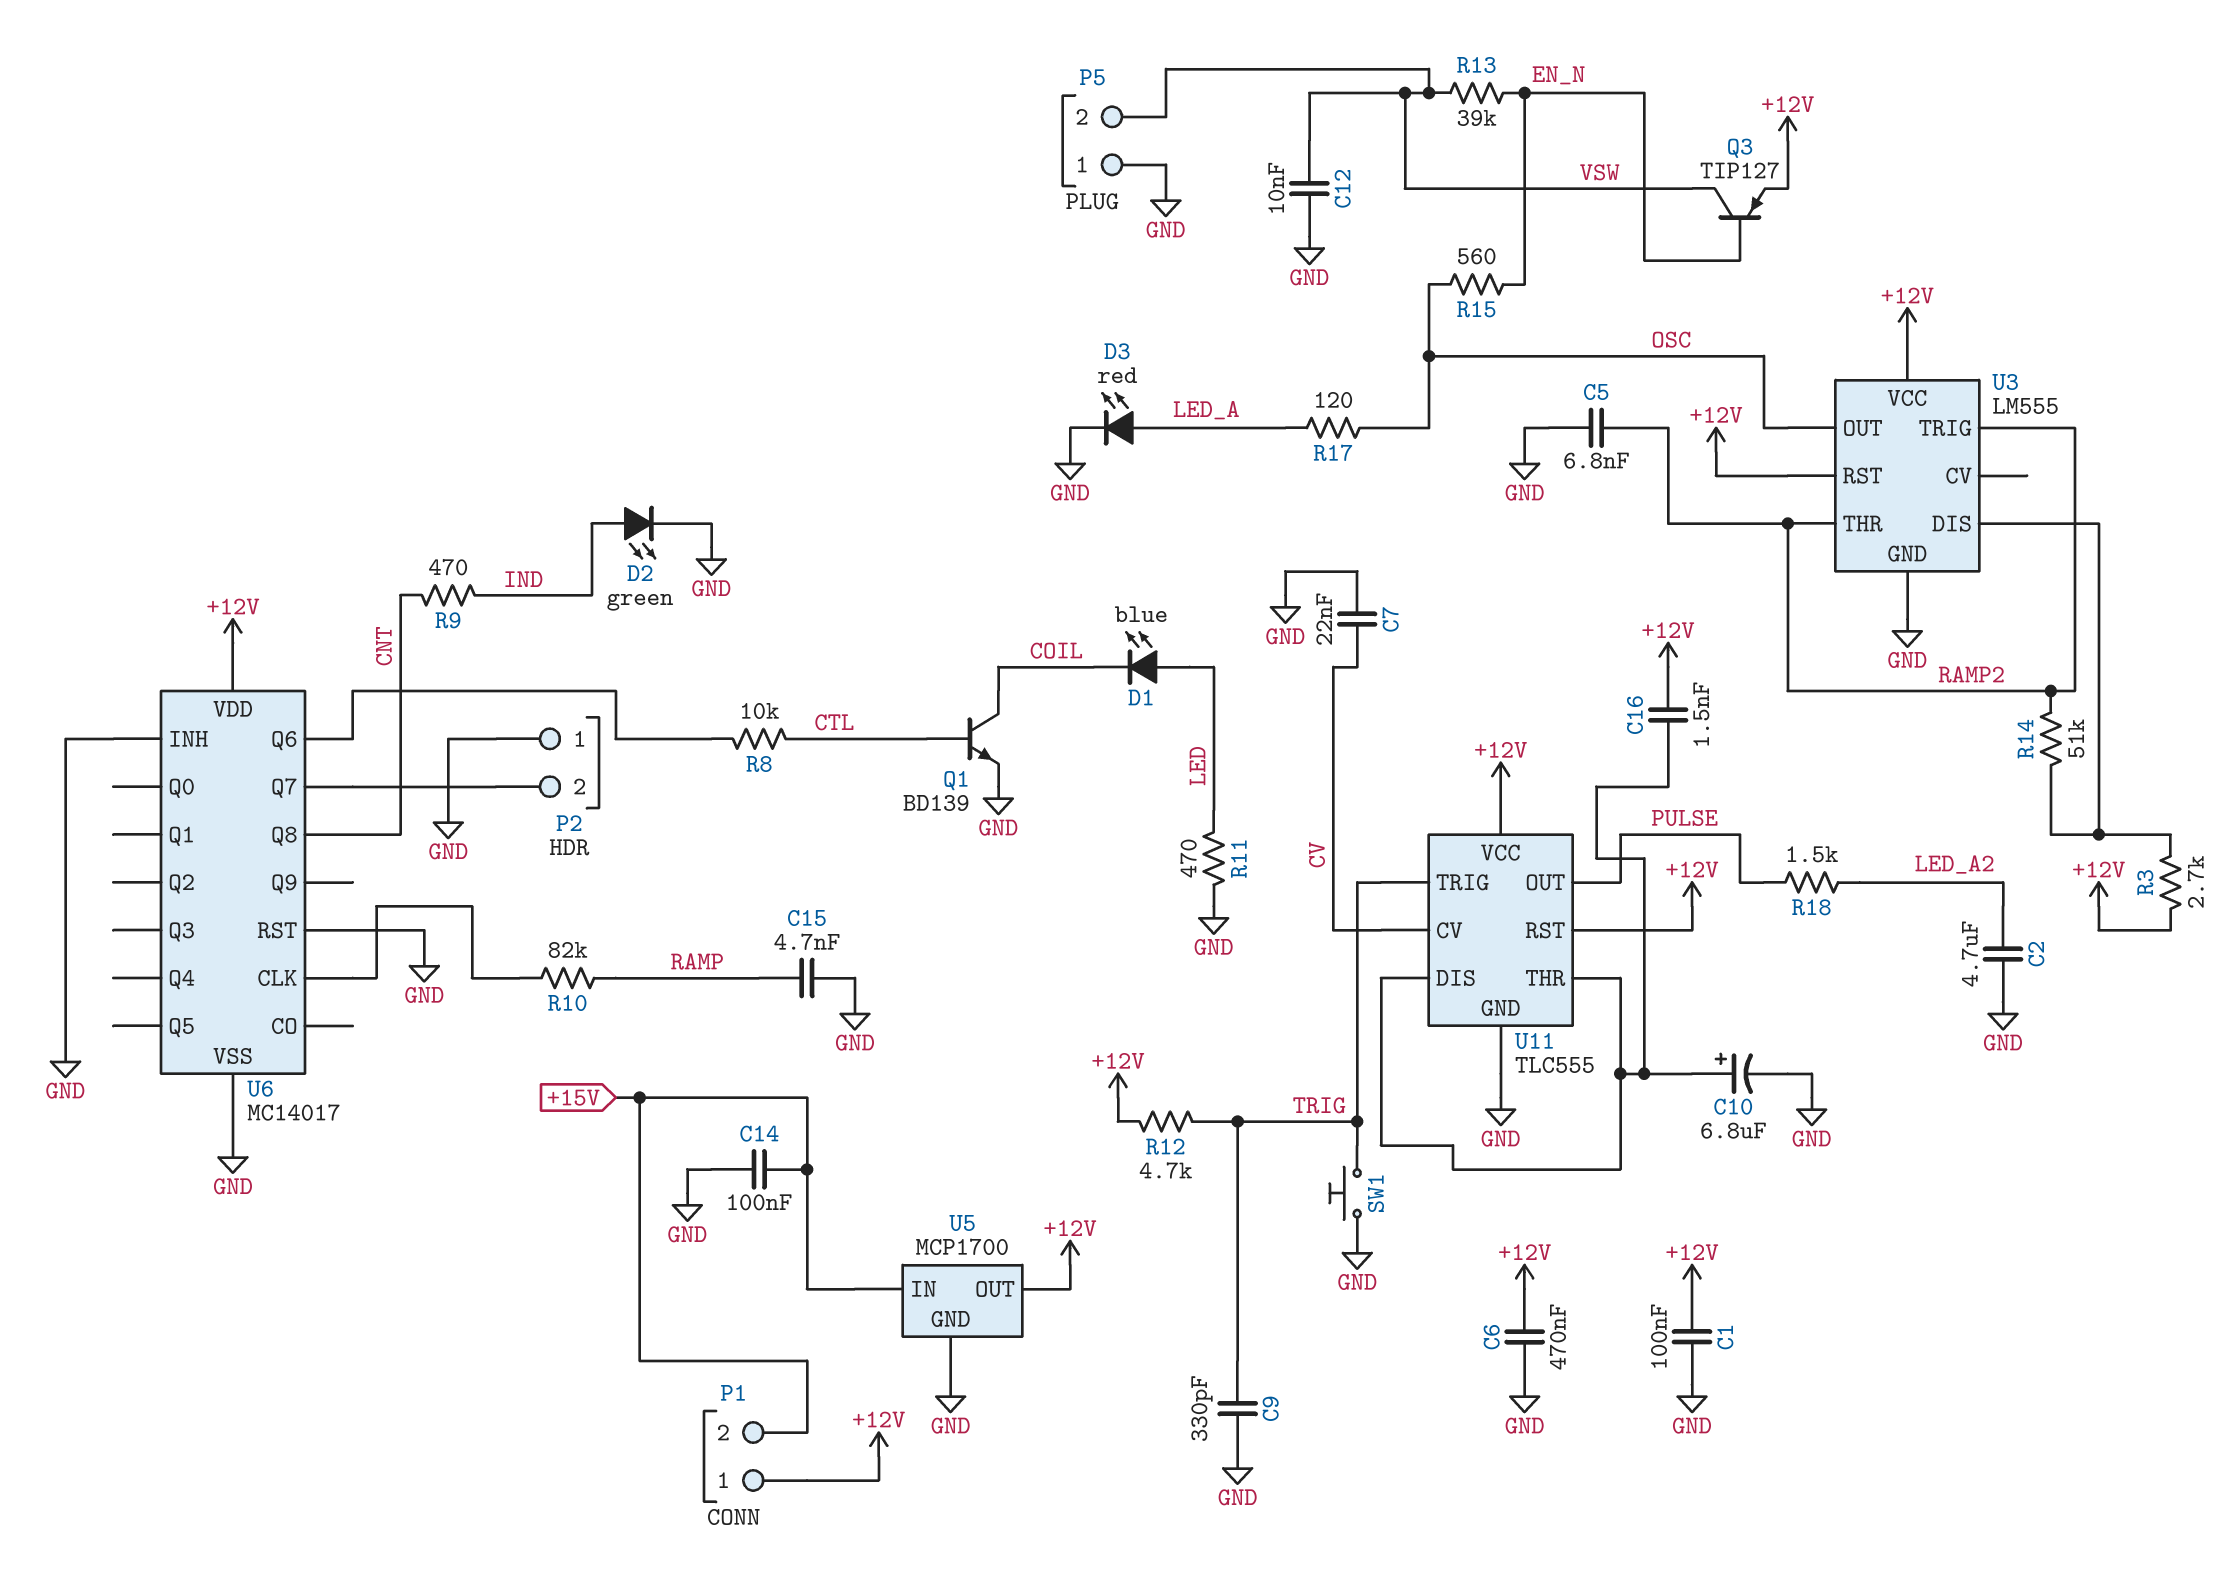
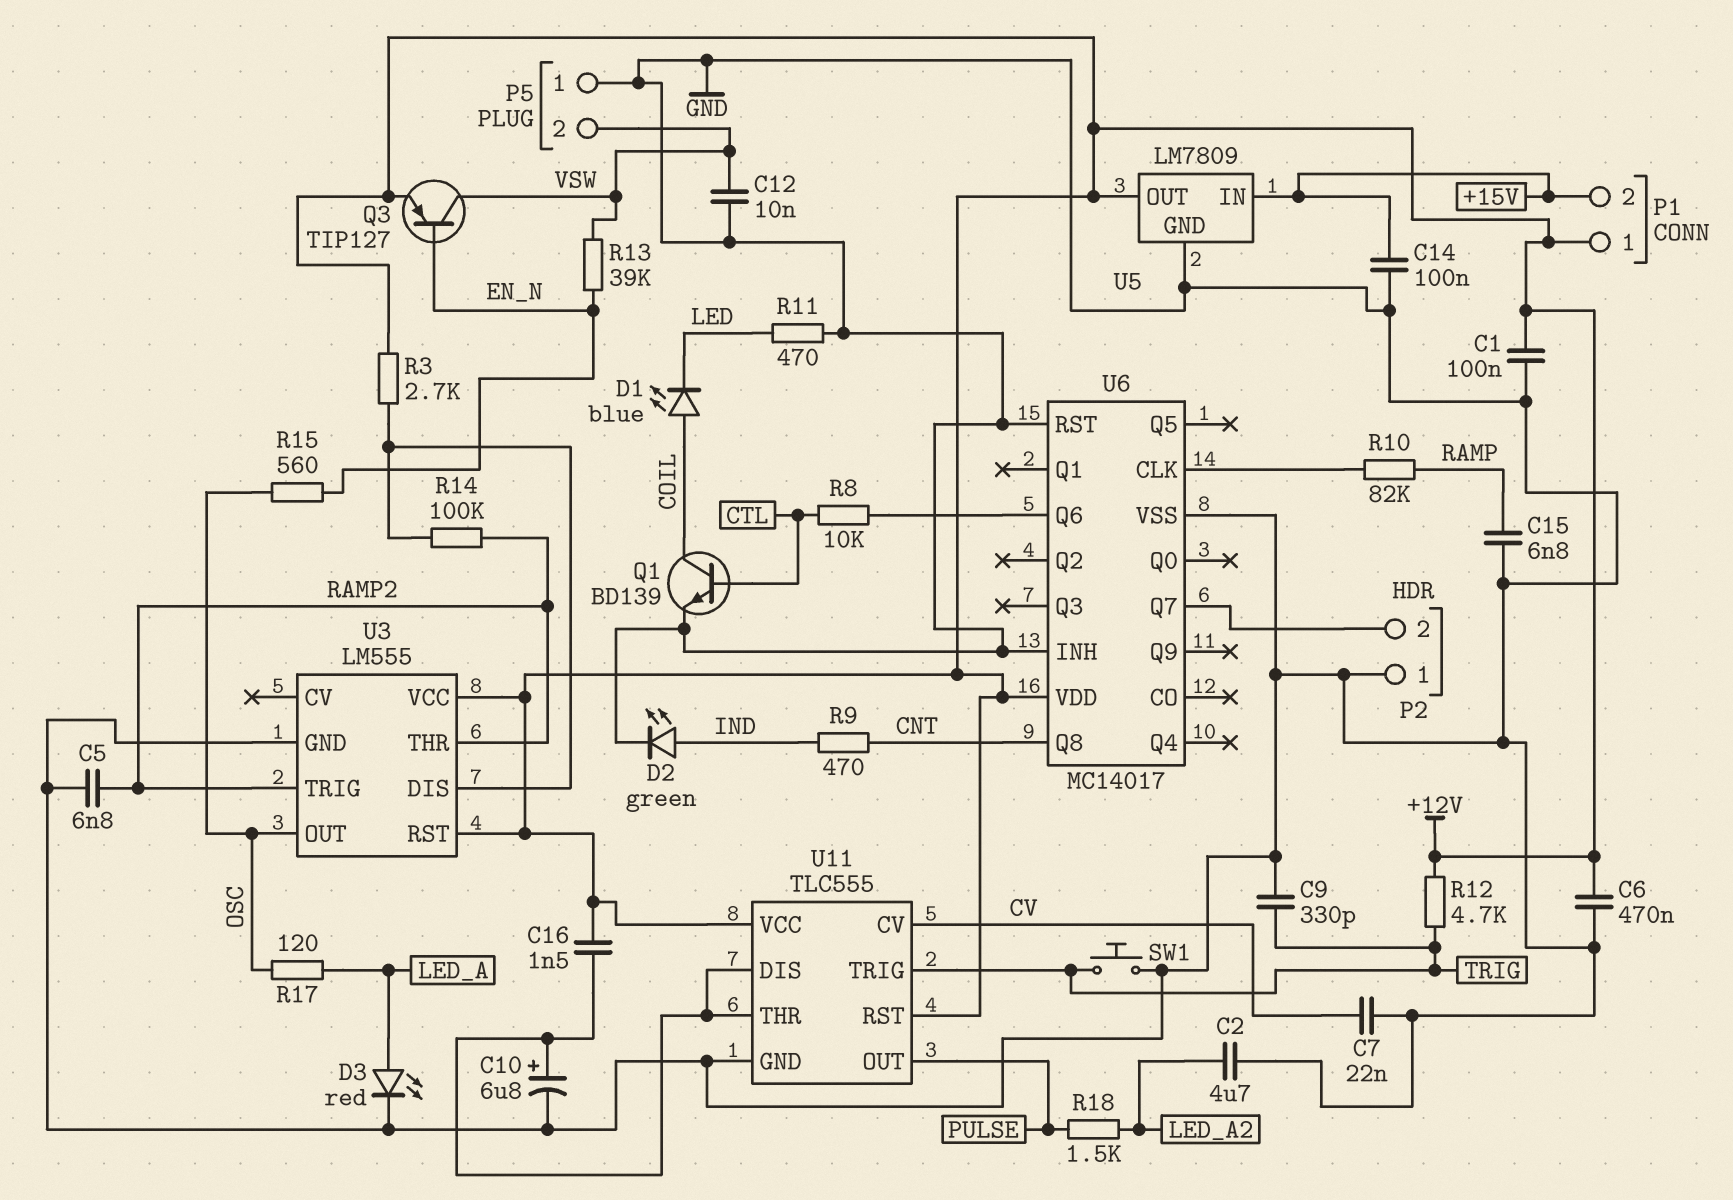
C15: 4.7nF (GND, RAMP) -> 6.8nF (GND, RAMP)
D1: LED blue (A LED, K COIL) -> LED blue (A COIL, K LED)
R14: 51k (RAMP2, U3/DIS) -> 100k (RAMP2, U3/DIS)
U5: MCP1700 -> LM7809

